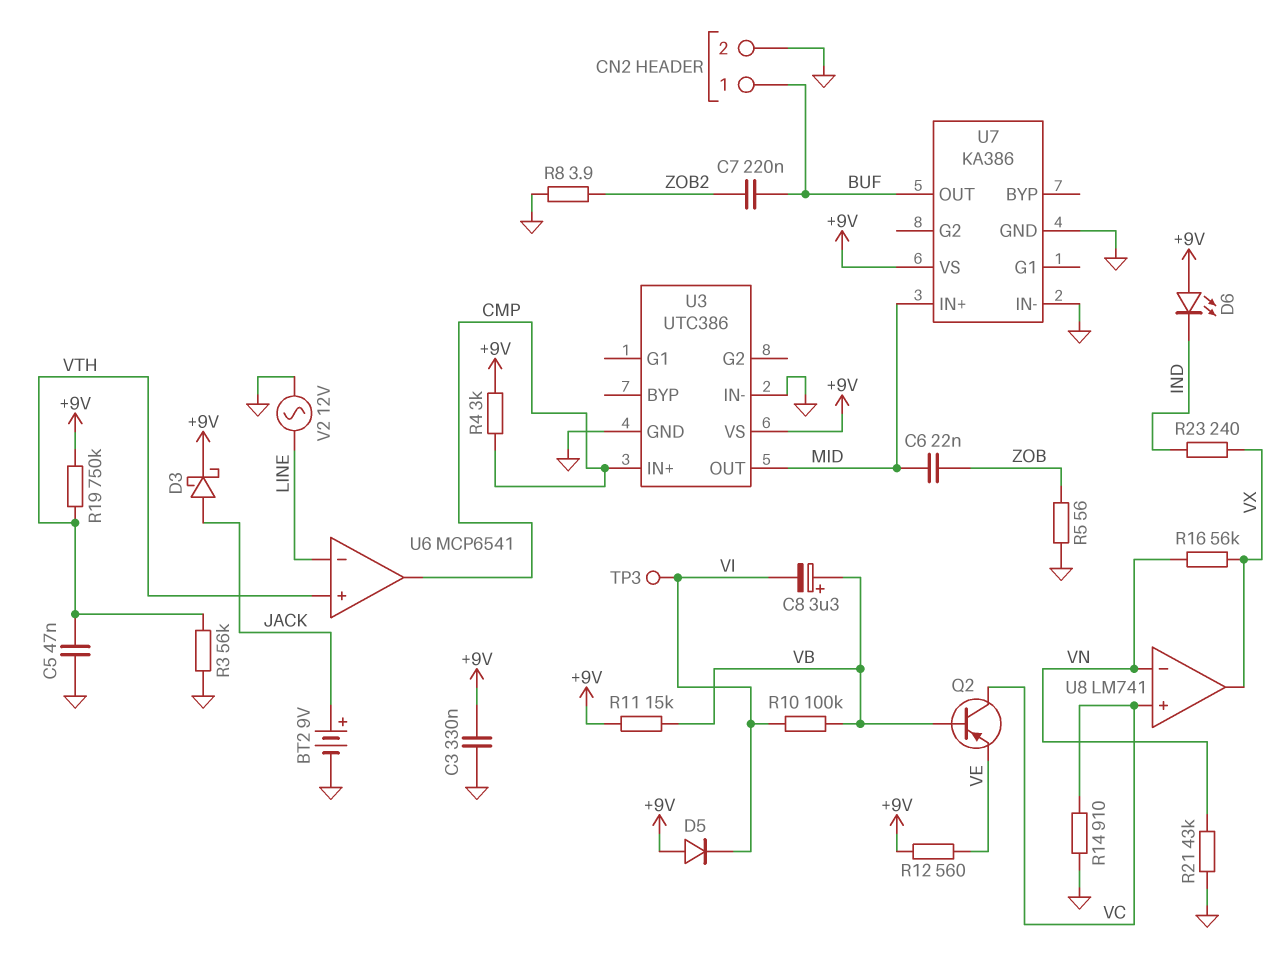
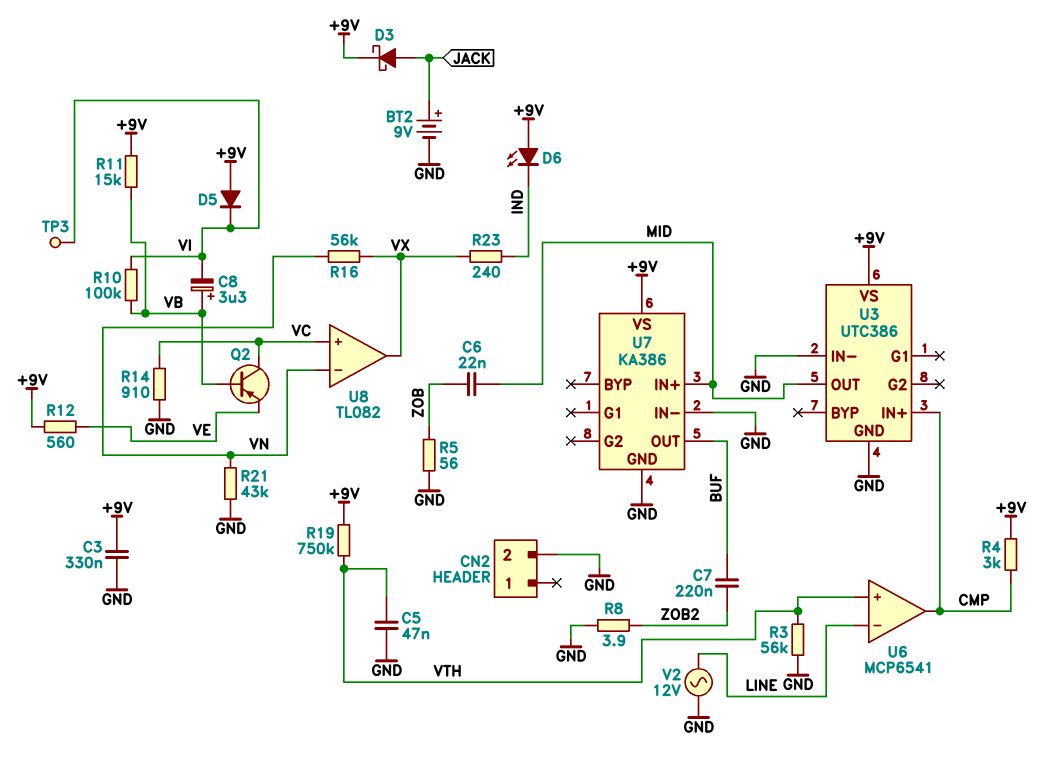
CN2 pin 1: BUF -> none
U8: LM741 -> TL082

